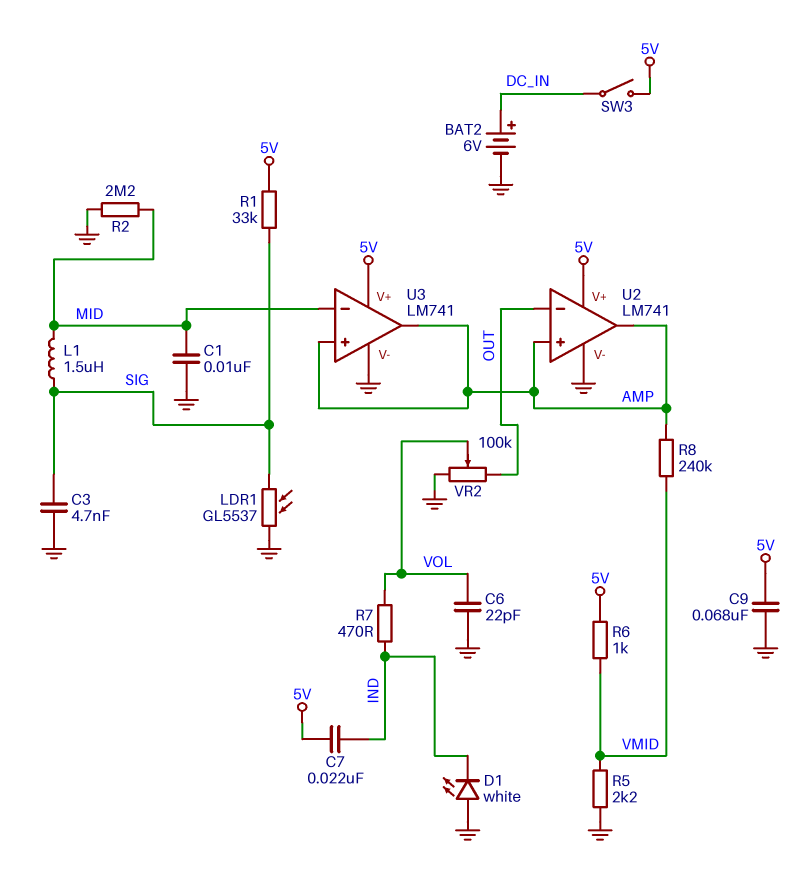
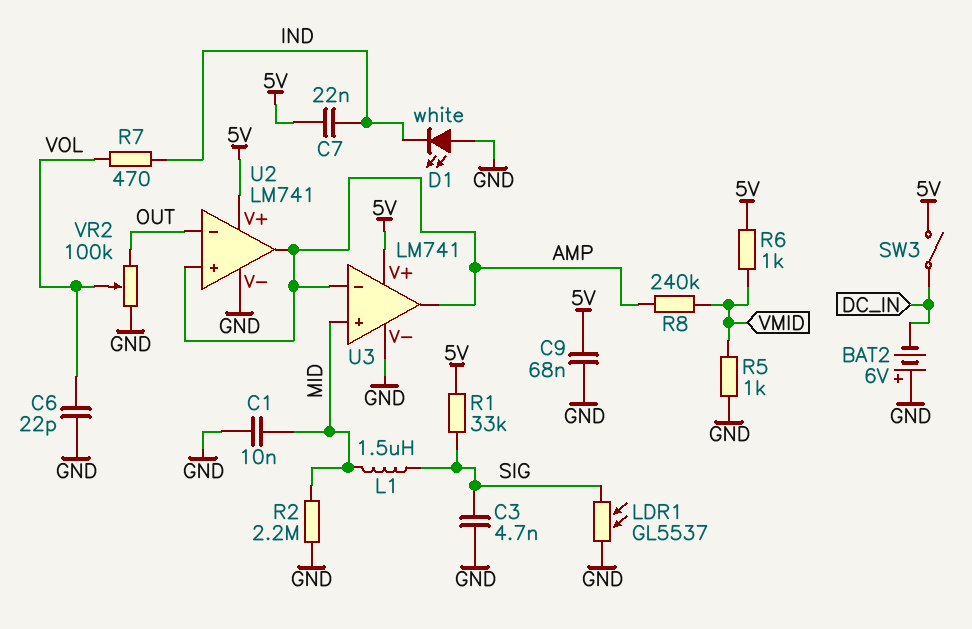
BAT2: 6V (plus DC_IN, minus GND) -> 6V (plus GND, minus DC_IN)
R5: 2.2k (GND, VMID) -> 1k (GND, VMID)
U3 pin in+: AMP -> MID
U3 pin in-: MID -> AMP

